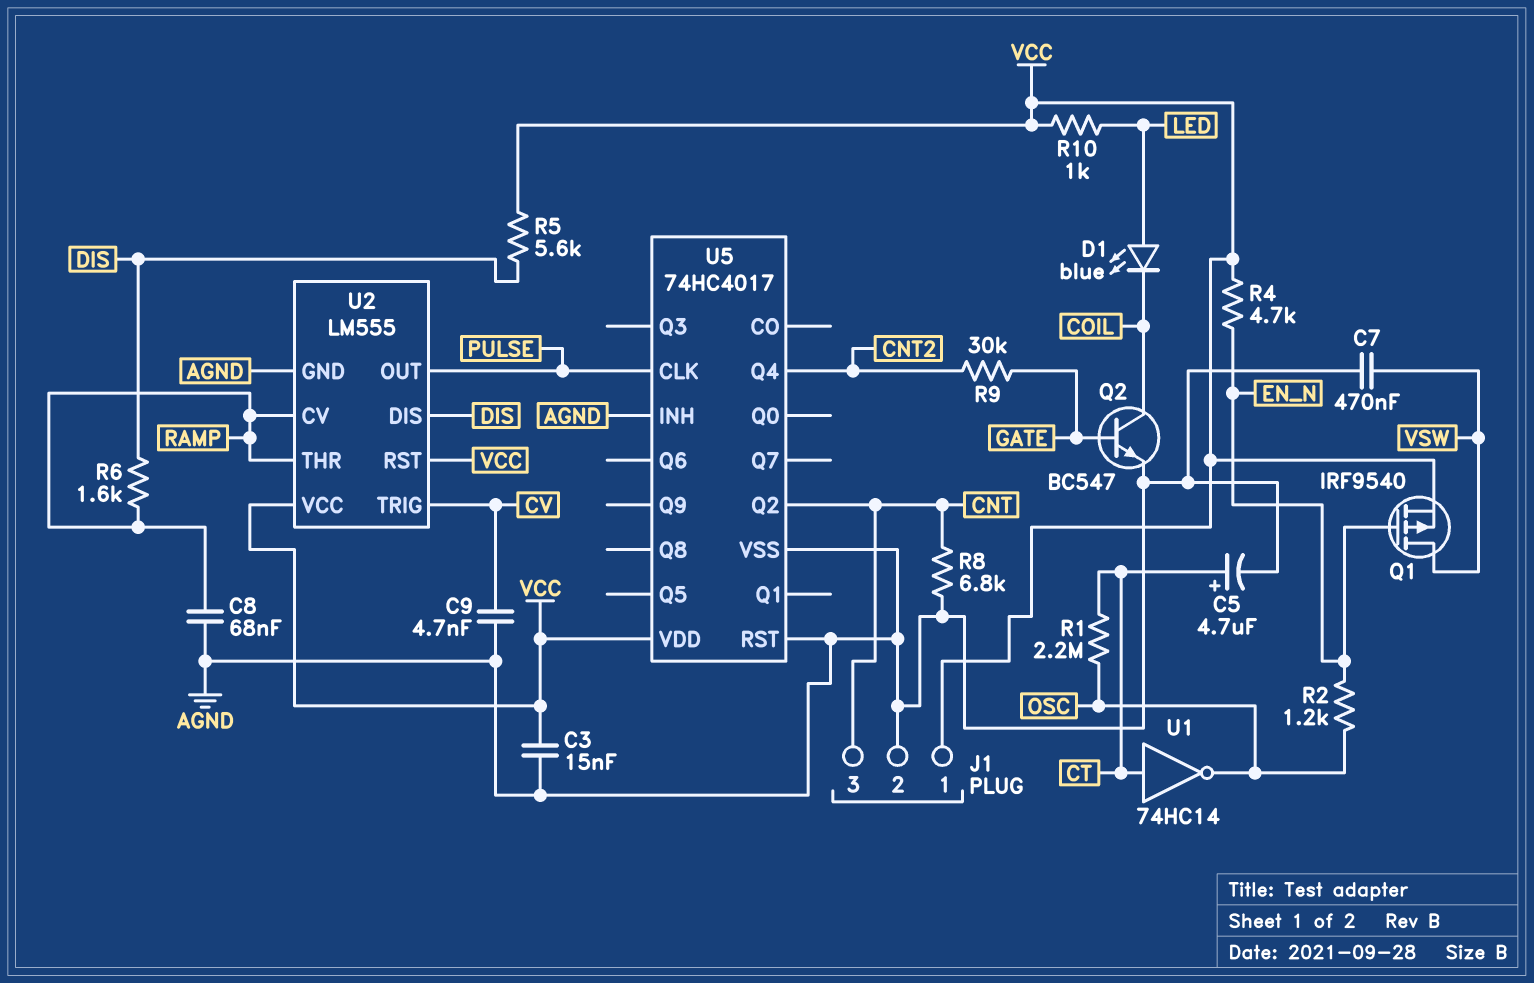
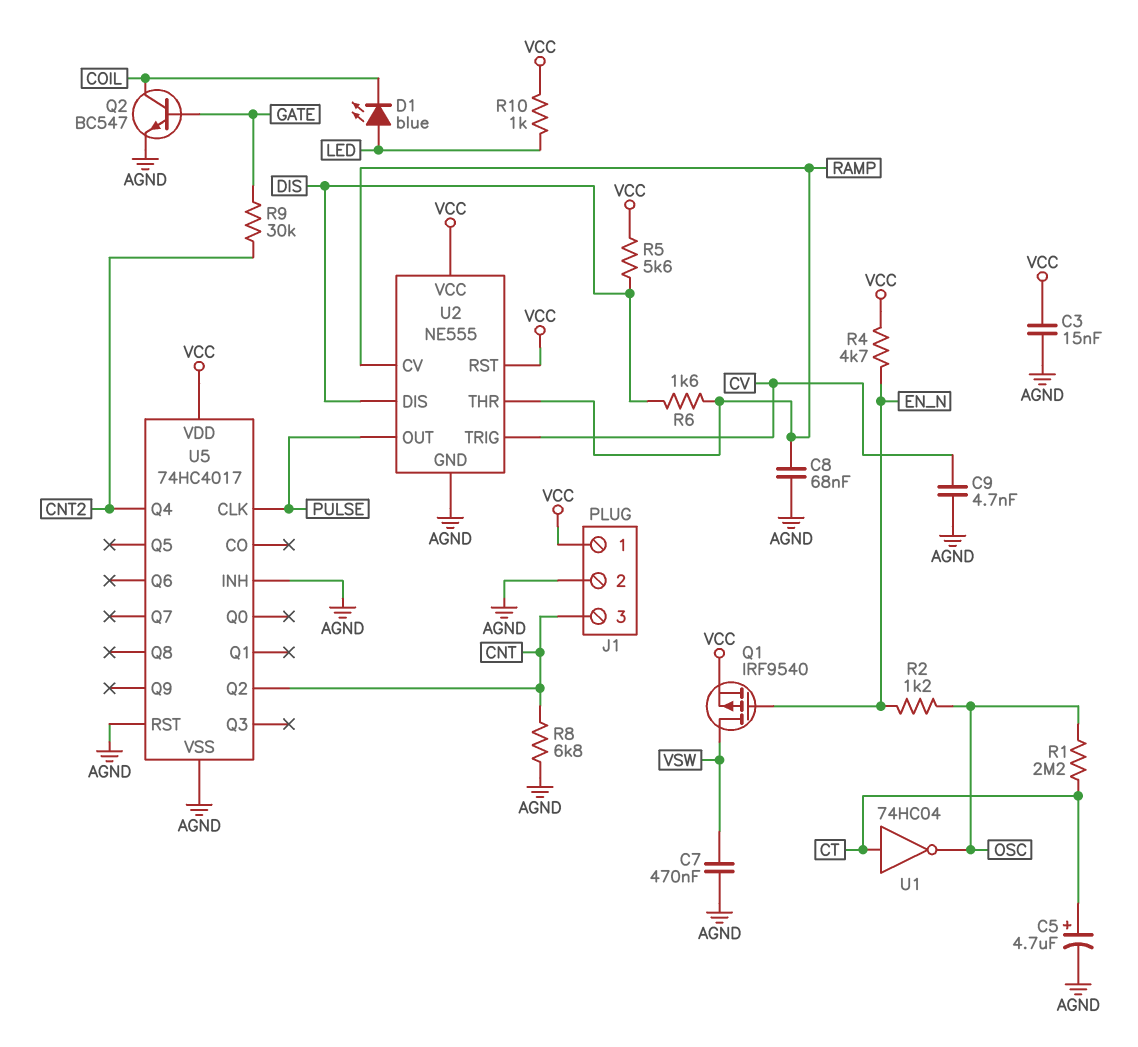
U1: NOT 74HC14 (in CT, out OSC) -> NOT 74HC04 (in CT, out OSC)
U2: LM555 -> NE555

